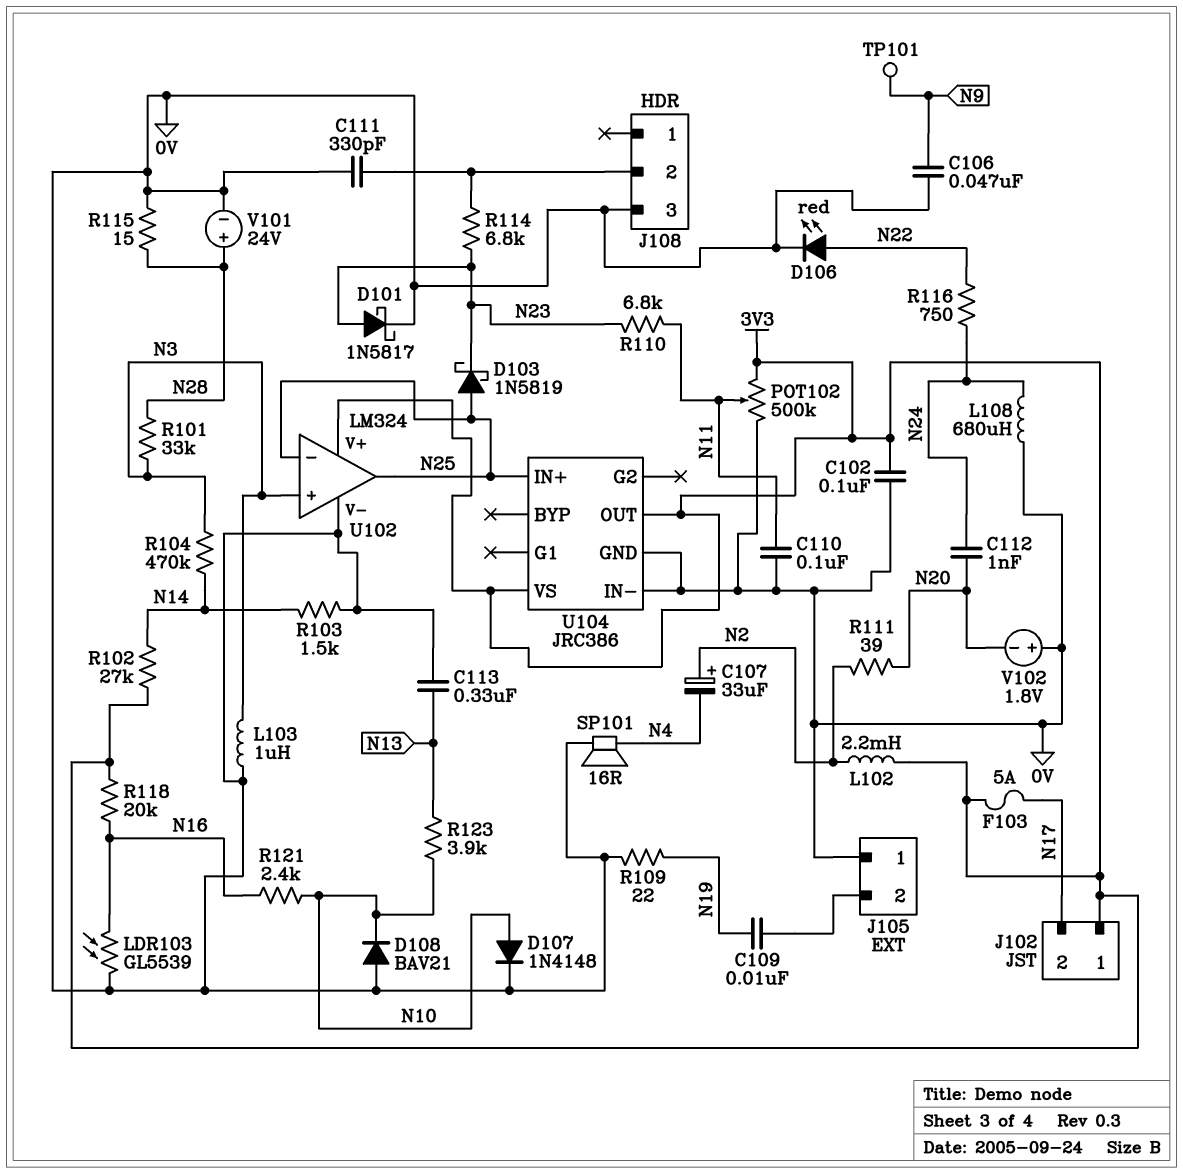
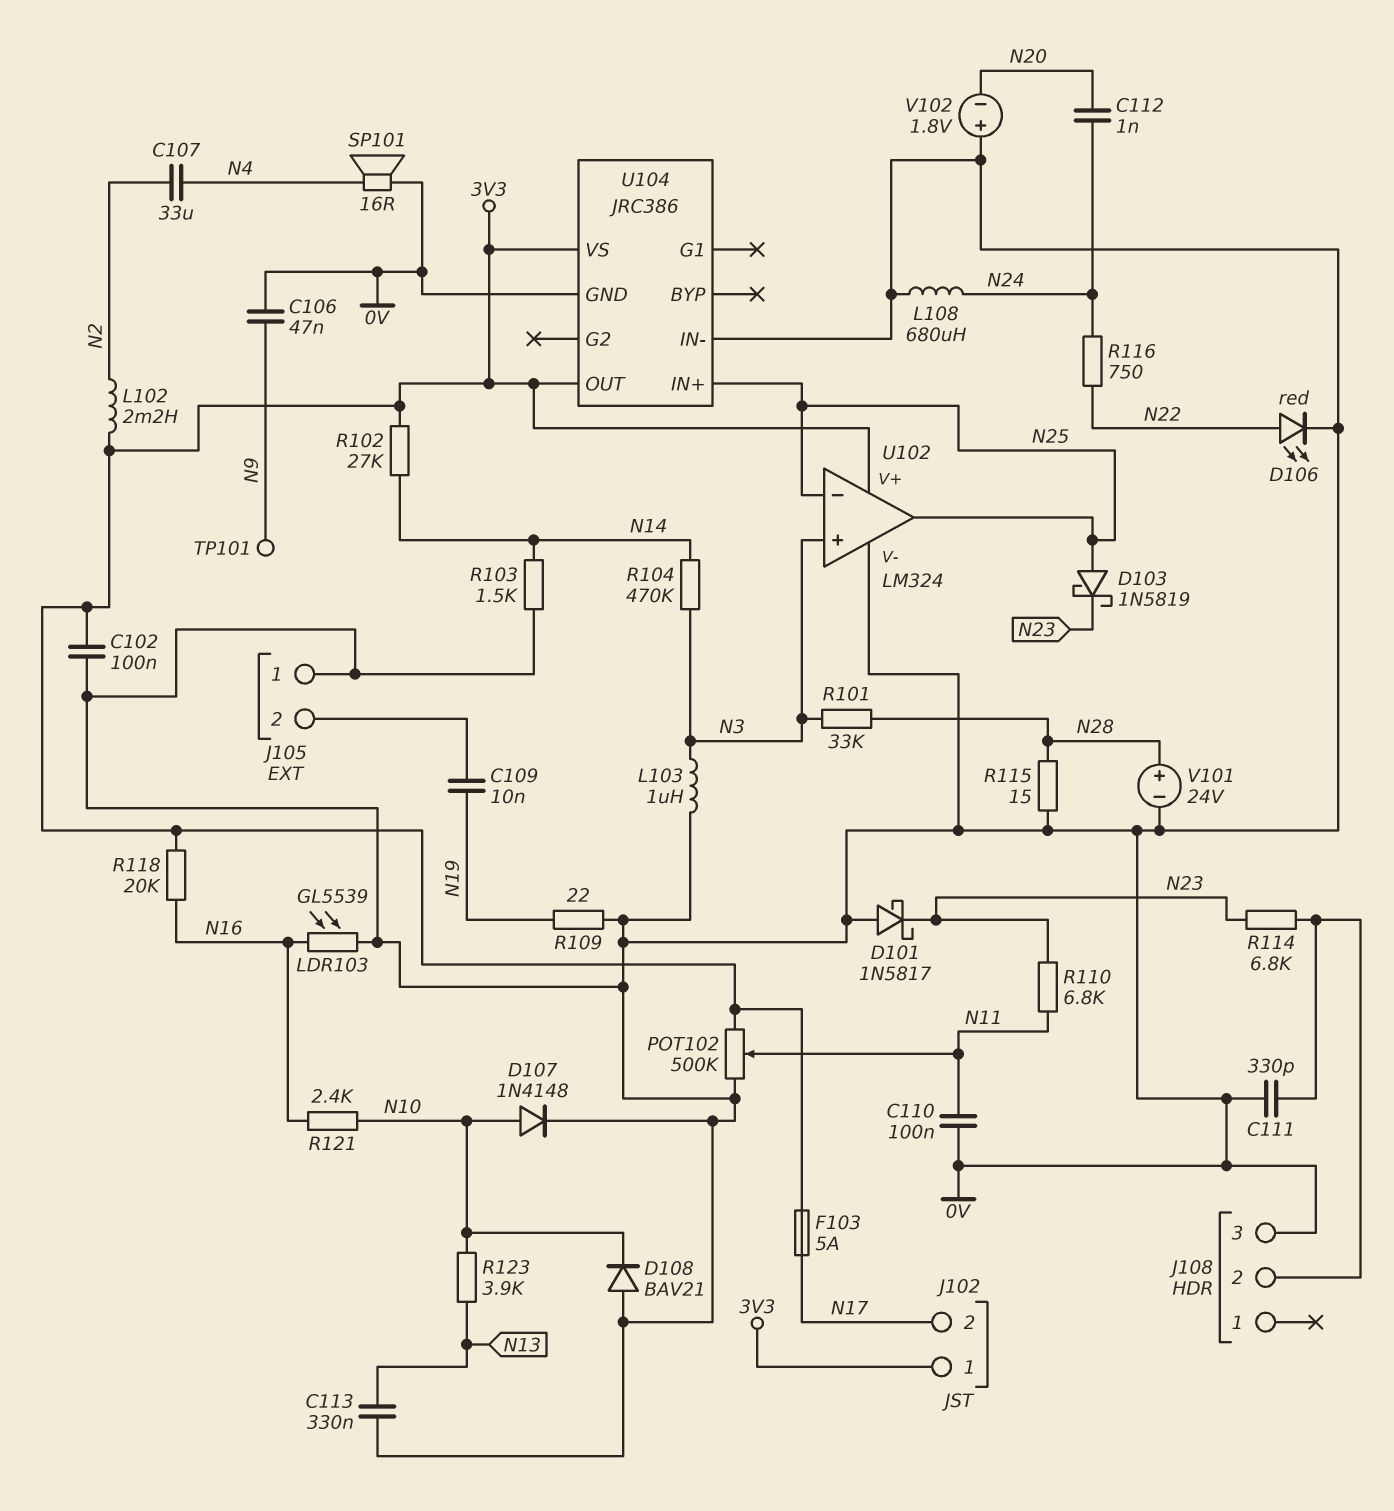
C107: 33uF (plus N2, minus N4) -> 33uF (N2, N4)
D101: schottky 1N5817 (A N23, K 0V) -> schottky 1N5817 (A 0V, K N23)
R111: 39 (N2, N20) -> none

